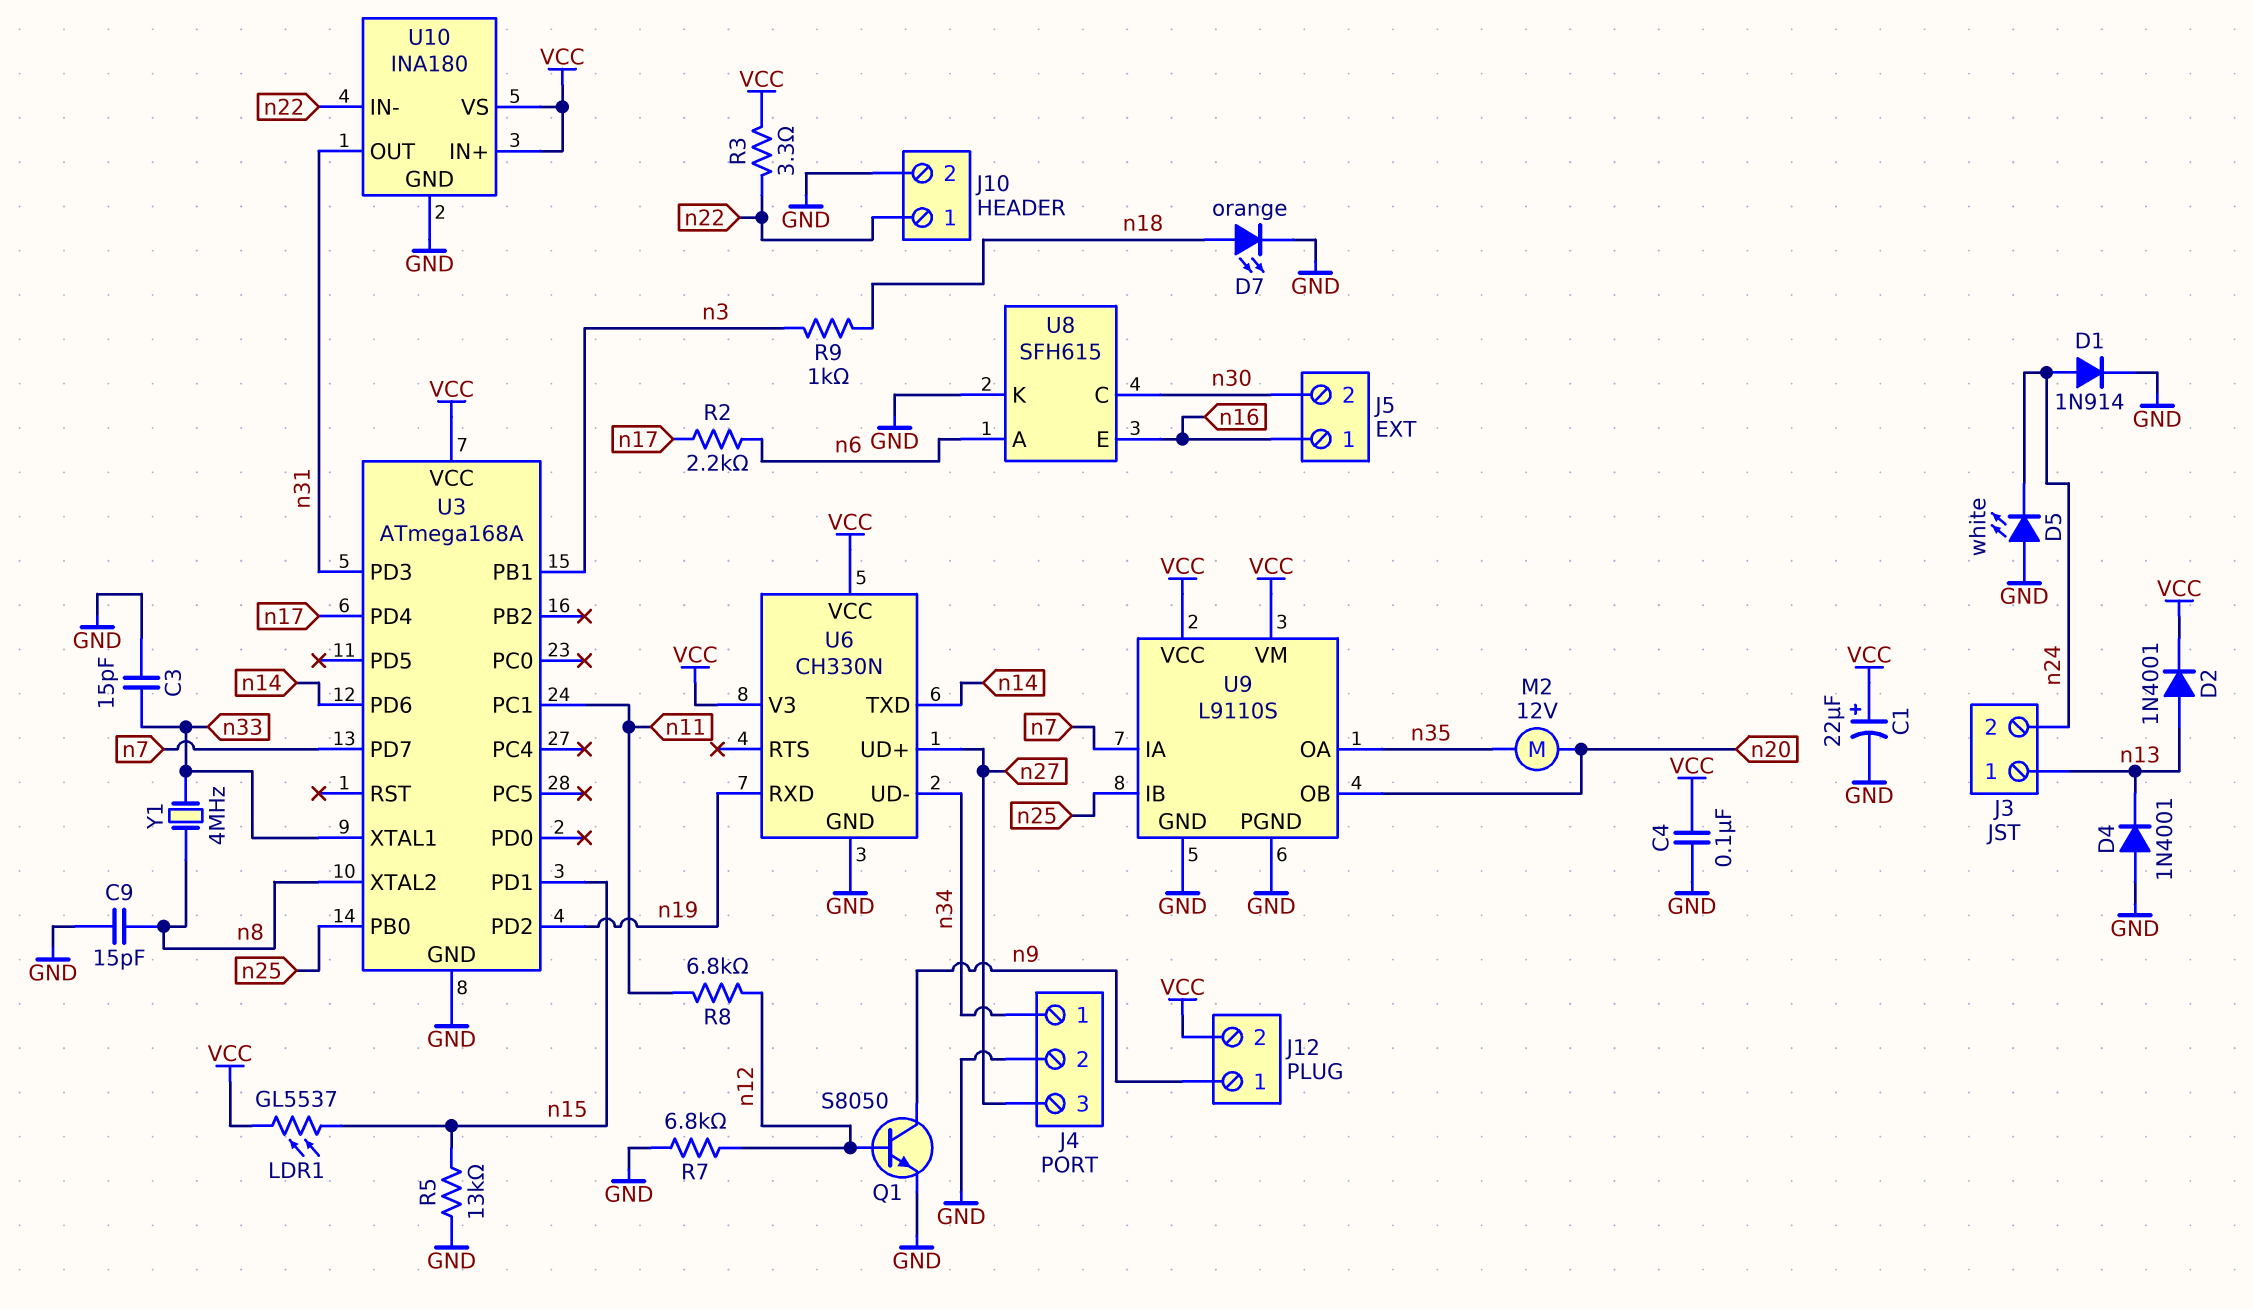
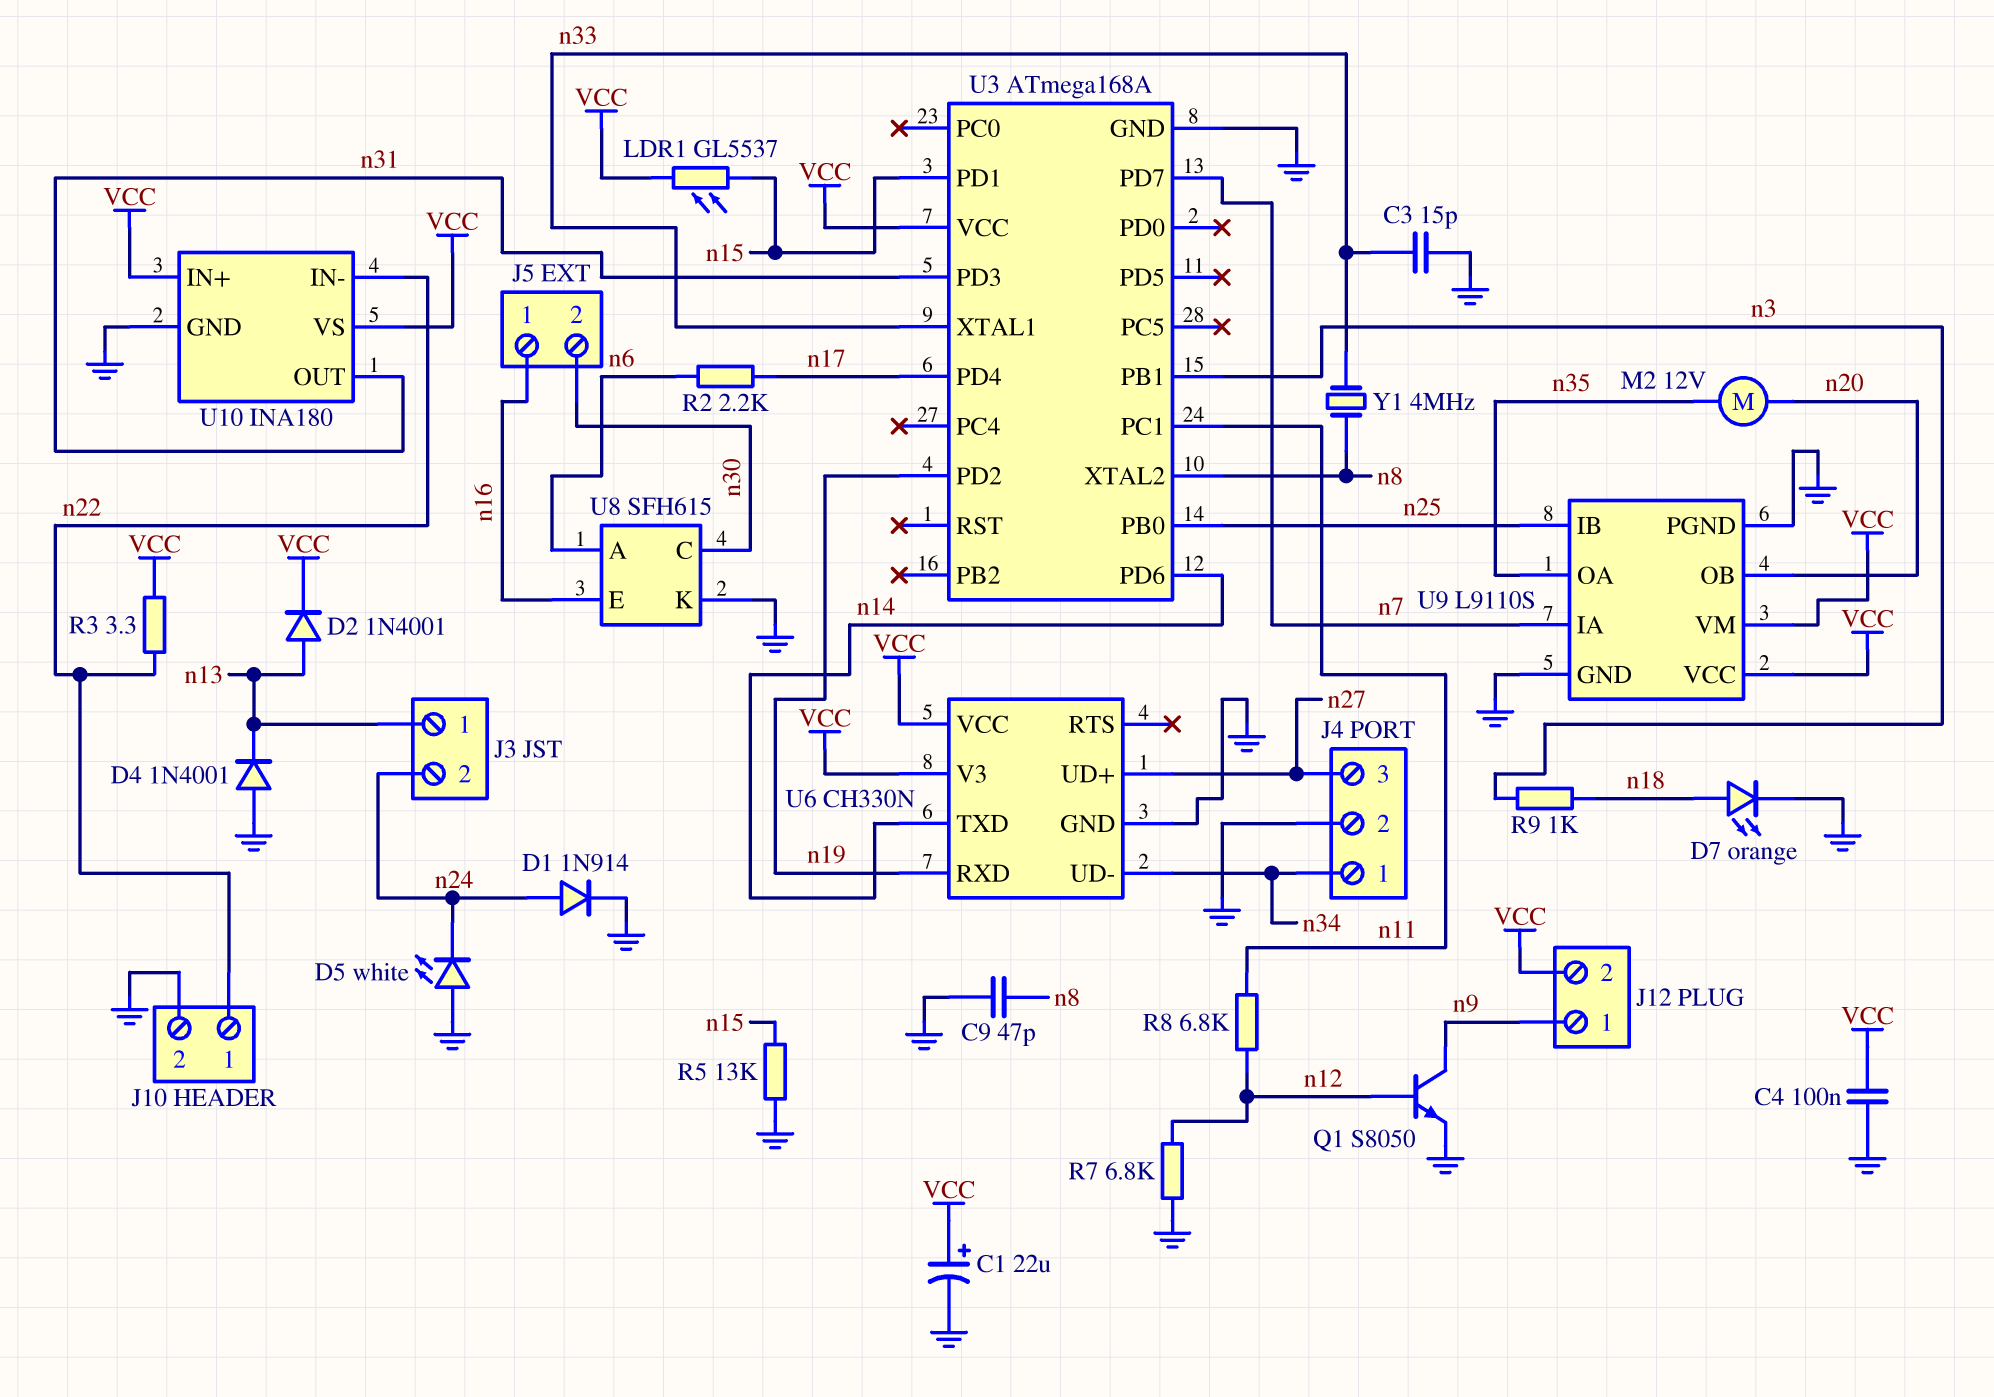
C9: 15pF (GND, n8) -> 47pF (GND, n8)

